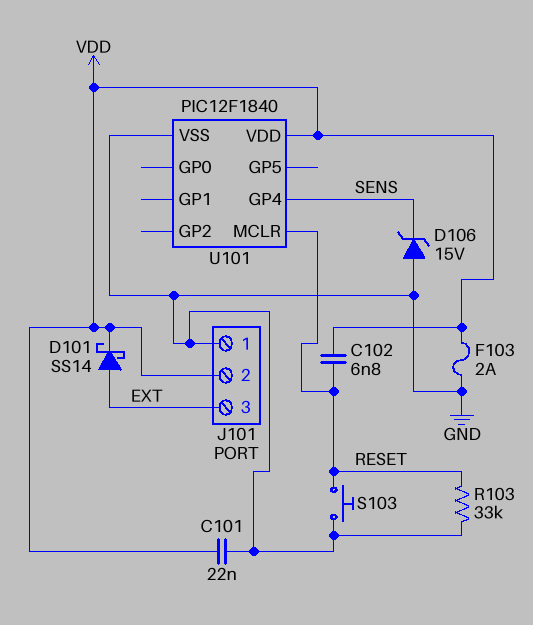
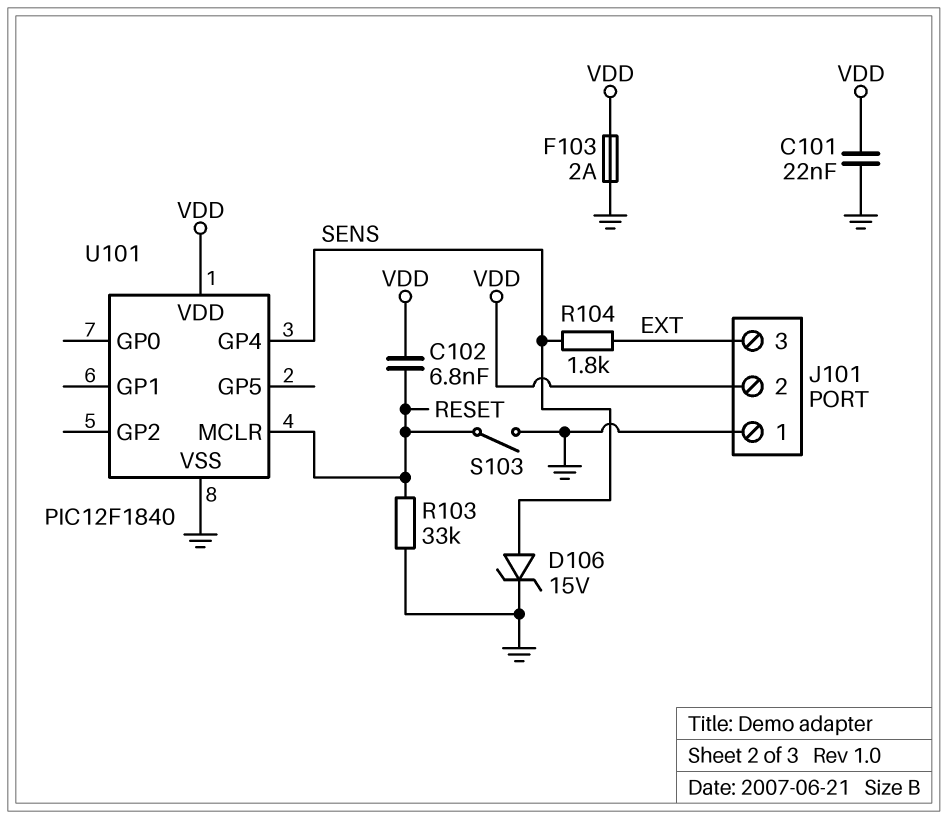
D101: schottky SS14 (A EXT, K VDD) -> none
D106: zener 15V (A GND, K SENS) -> zener 15V (A SENS, K GND)
R104: none -> 1.8k (EXT, SENS)
S103: button (GND, RESET) -> switch (GND, RESET)

